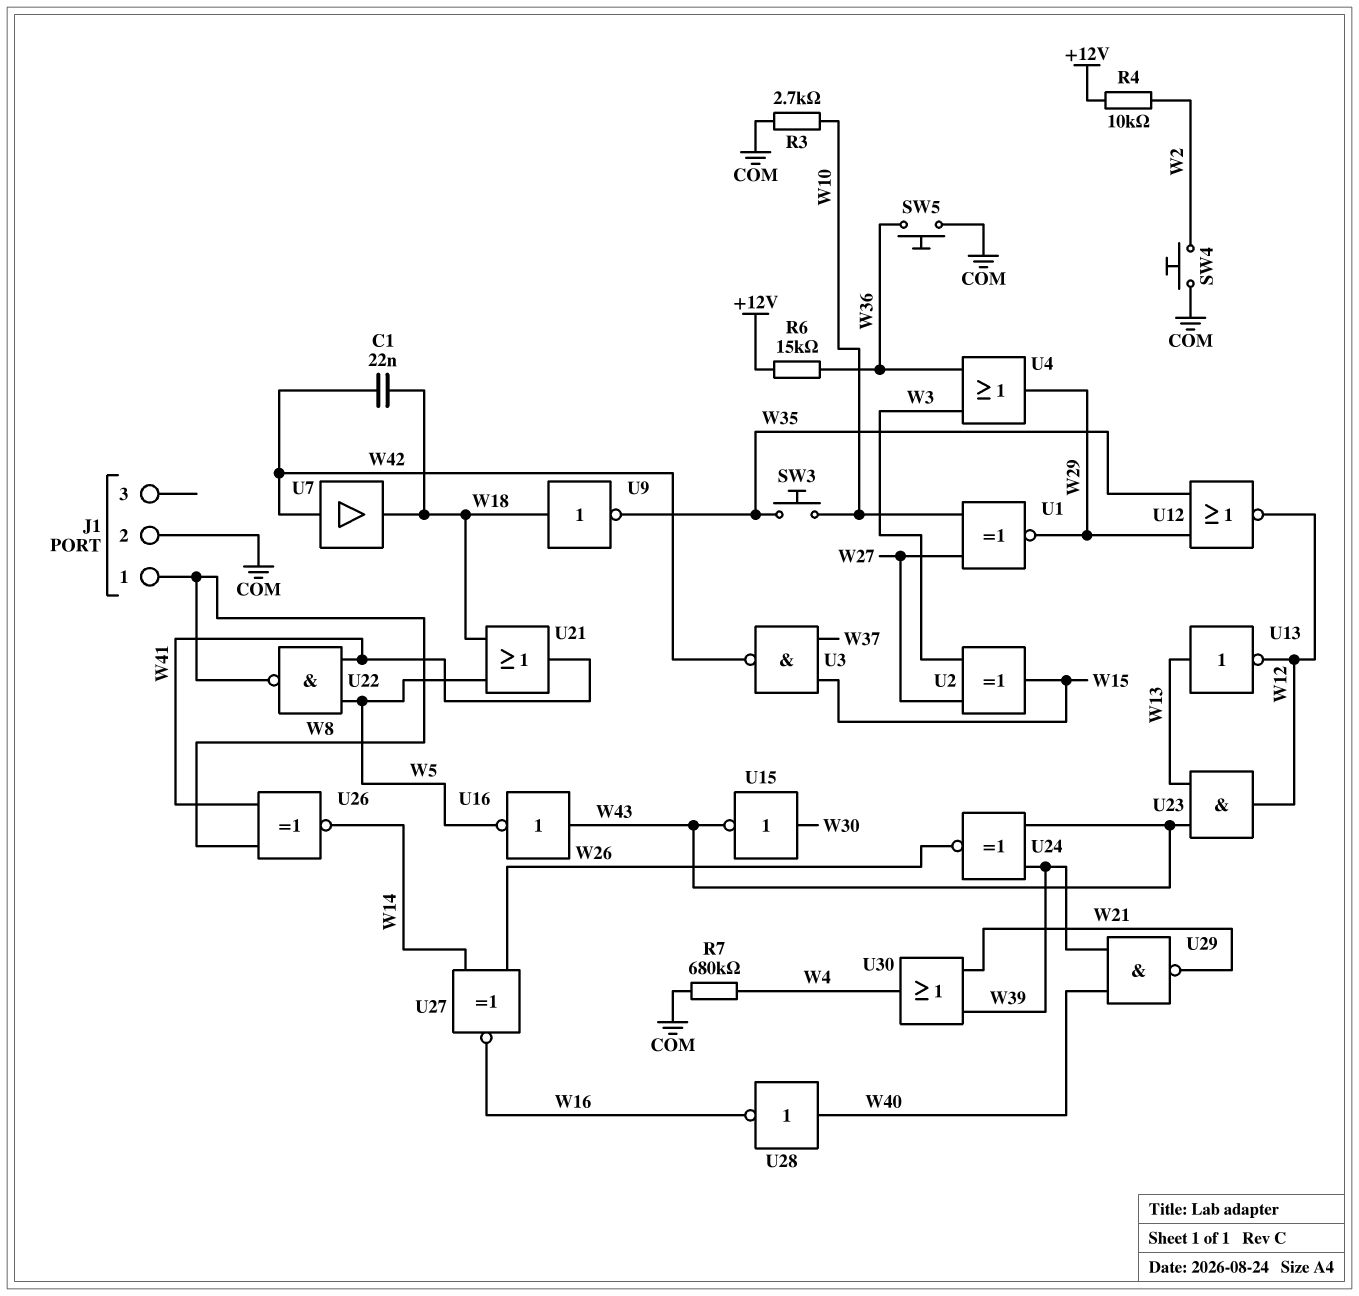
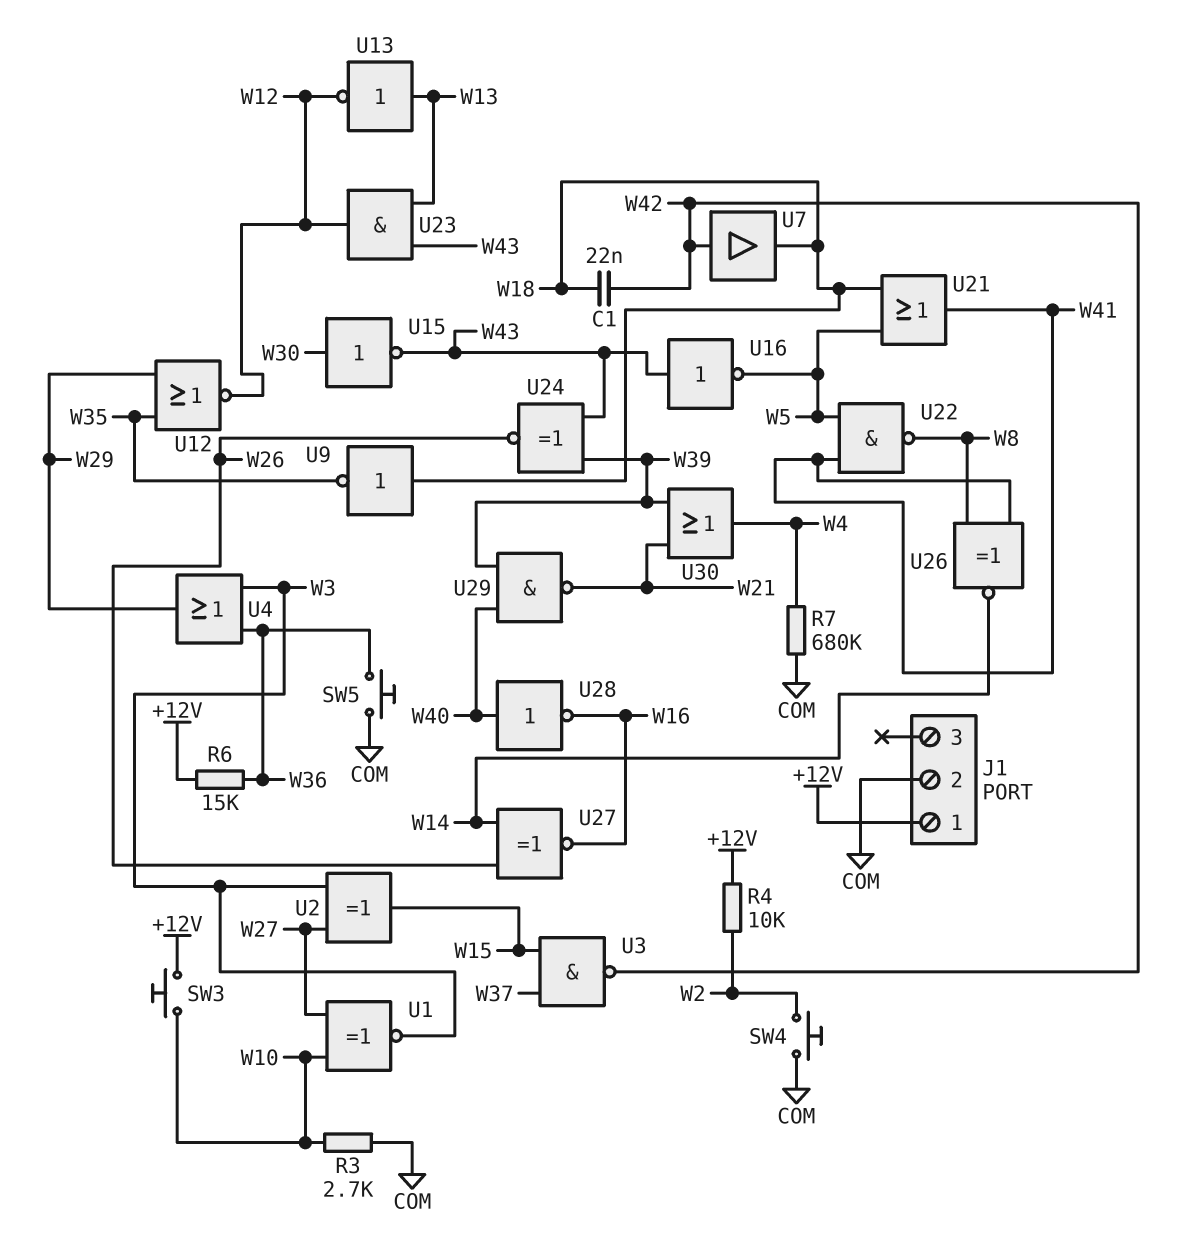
J1 pin 1: W8 -> +12V
SW3: button (W10, W35) -> button (+12V, W10)
U1: XNOR (in W10, in W27, out W29) -> XNOR (in W10, in W27, out W3)

